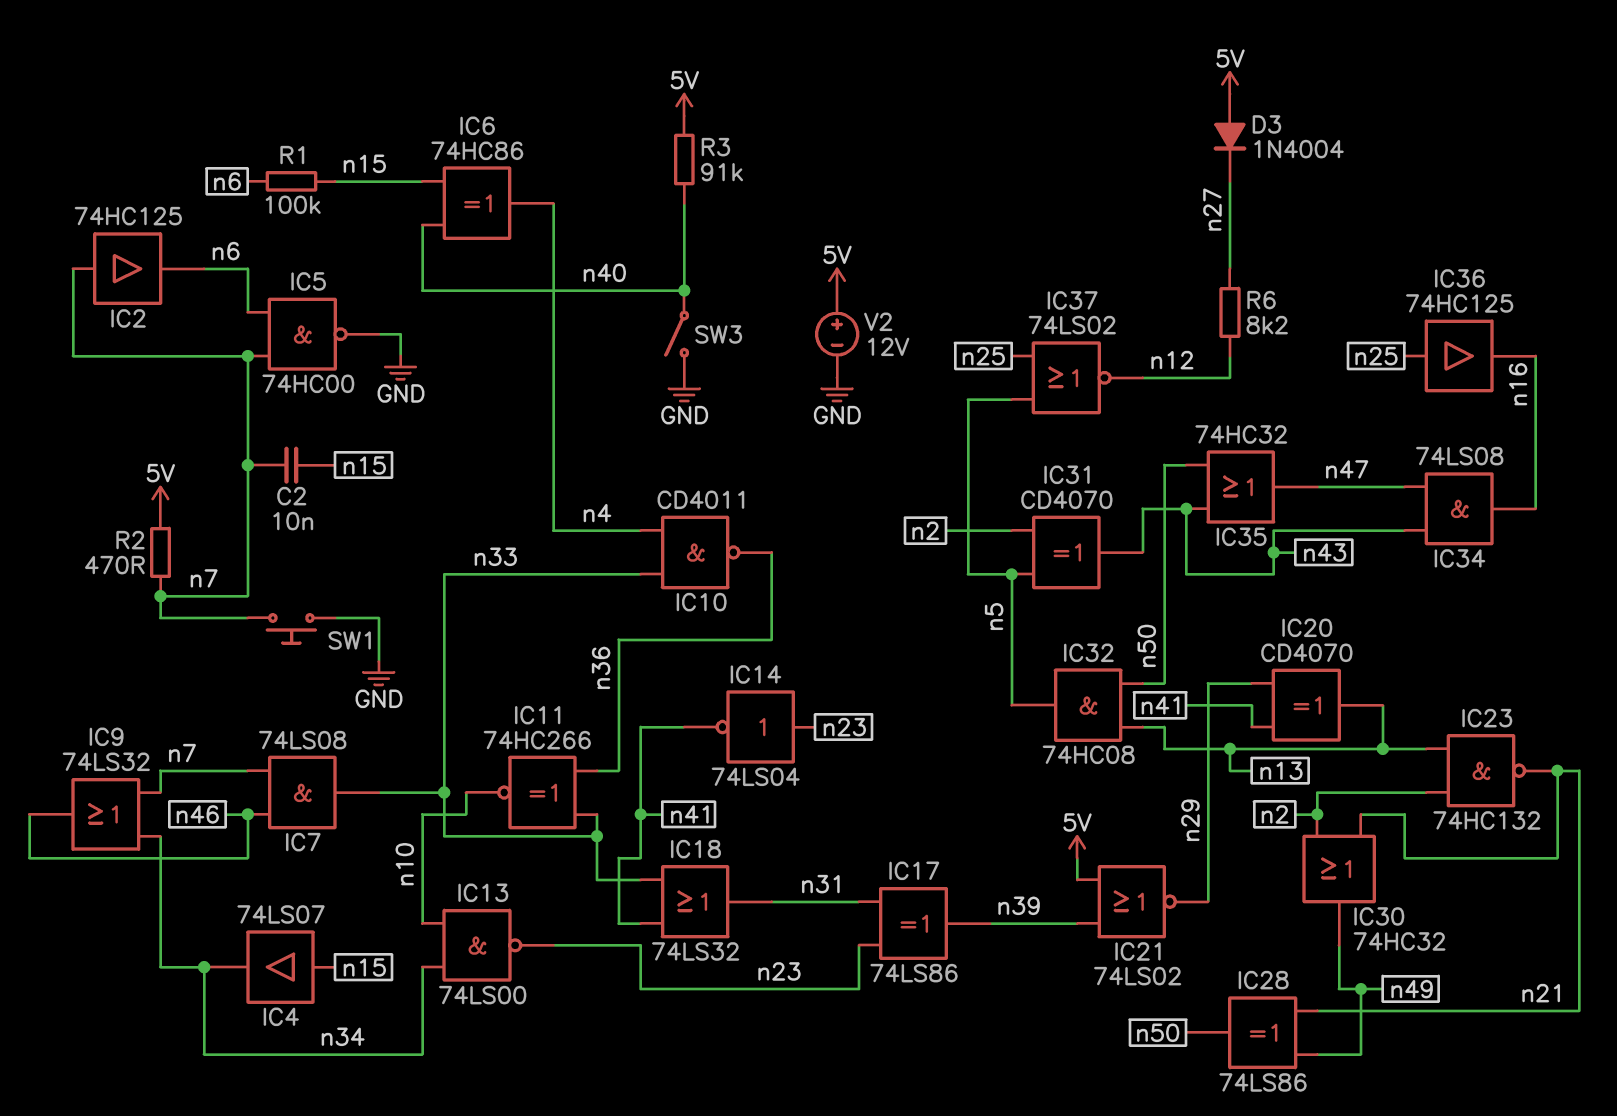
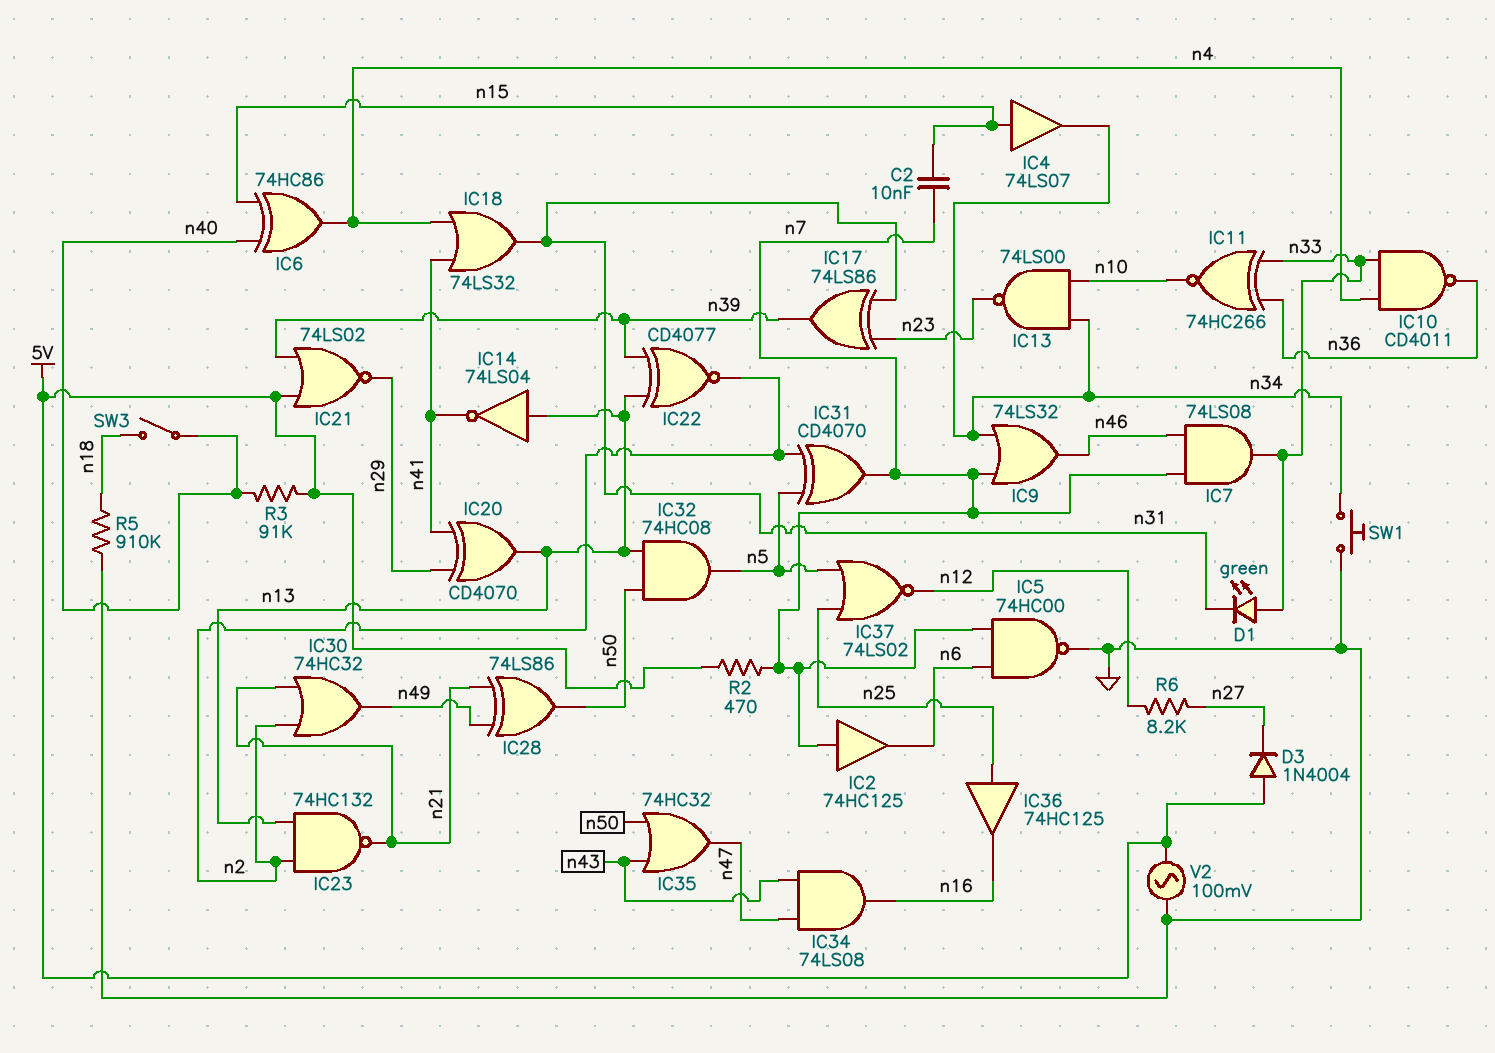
D1: none -> LED green (A n33, K n31)
IC14: NOT 74LS04 (in n23, out n41) -> NOT 74LS04 (in n13, out n41)
IC18: OR 74LS32 (in n33, in n41, out n31) -> OR 74LS32 (in n4, in n41, out n31)
IC22: none -> XNOR CD4077 (in n13, in n39, out n2)
IC31: XOR CD4070 (in n2, in n5, out n43) -> XOR CD4070 (in n2, in n5, out n7)
R1: 100k (n6, n15) -> none
R5: none -> 910k (GND, n18)
SW1: button (GND, n7) -> button (GND, n34)
SW3: switch (GND, n40) -> switch (n18, n40)
V2: 12V (plus 5V, minus GND) -> AC 100mV (5V, GND)

